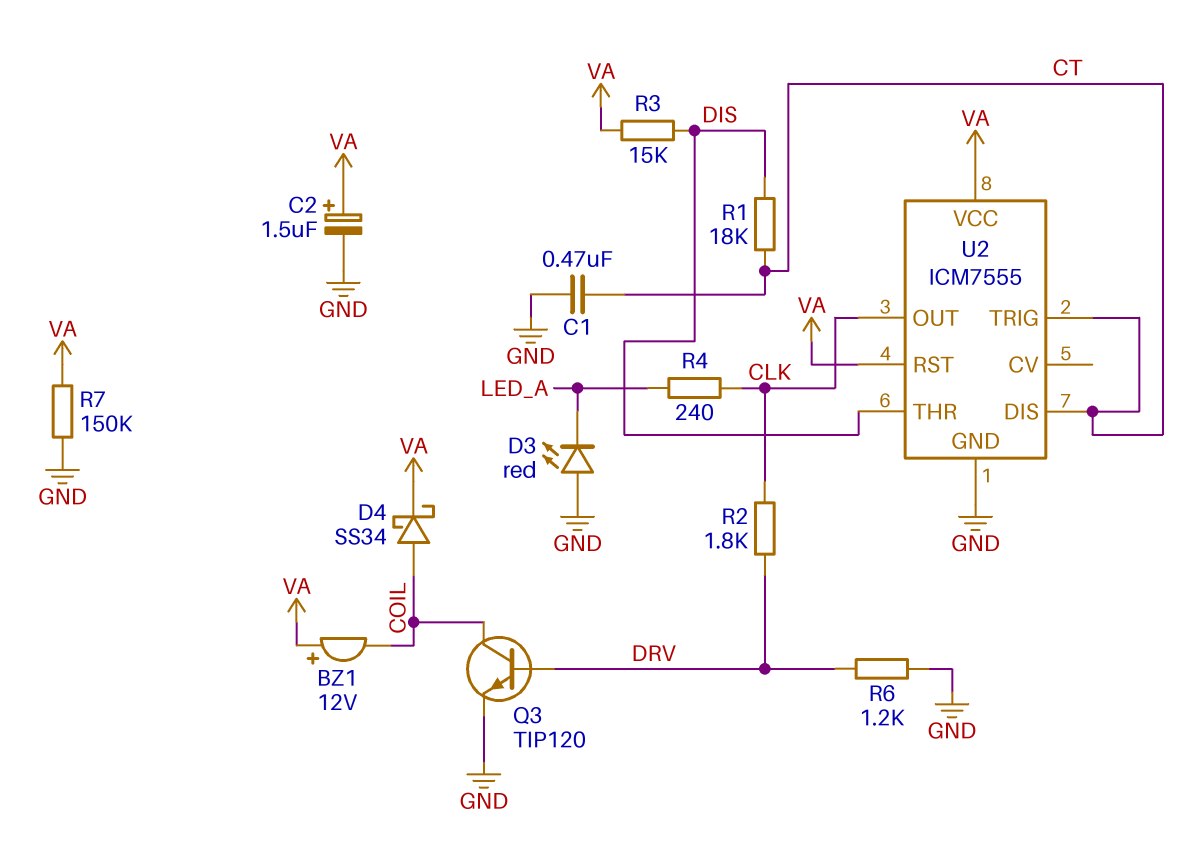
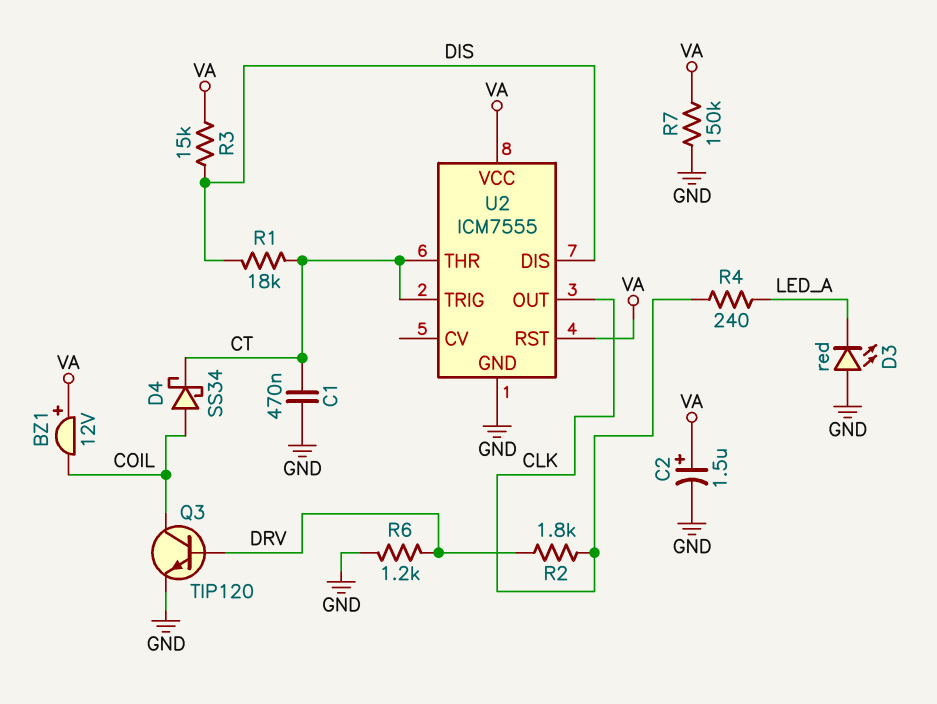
D4: schottky SS34 (A COIL, K VA) -> schottky SS34 (A COIL, K CT)
U2 pin DIS: CT -> DIS
U2 pin THR: DIS -> CT

